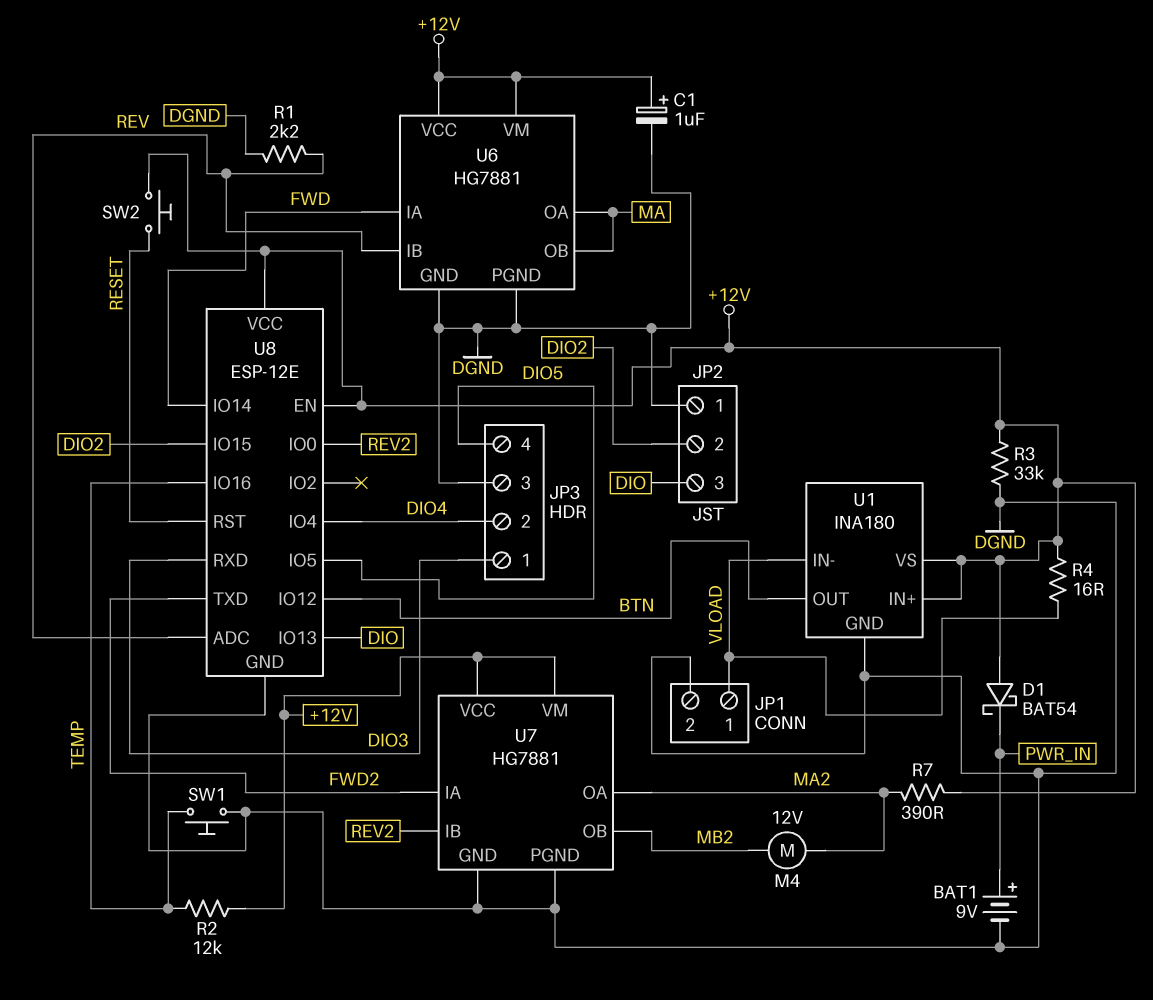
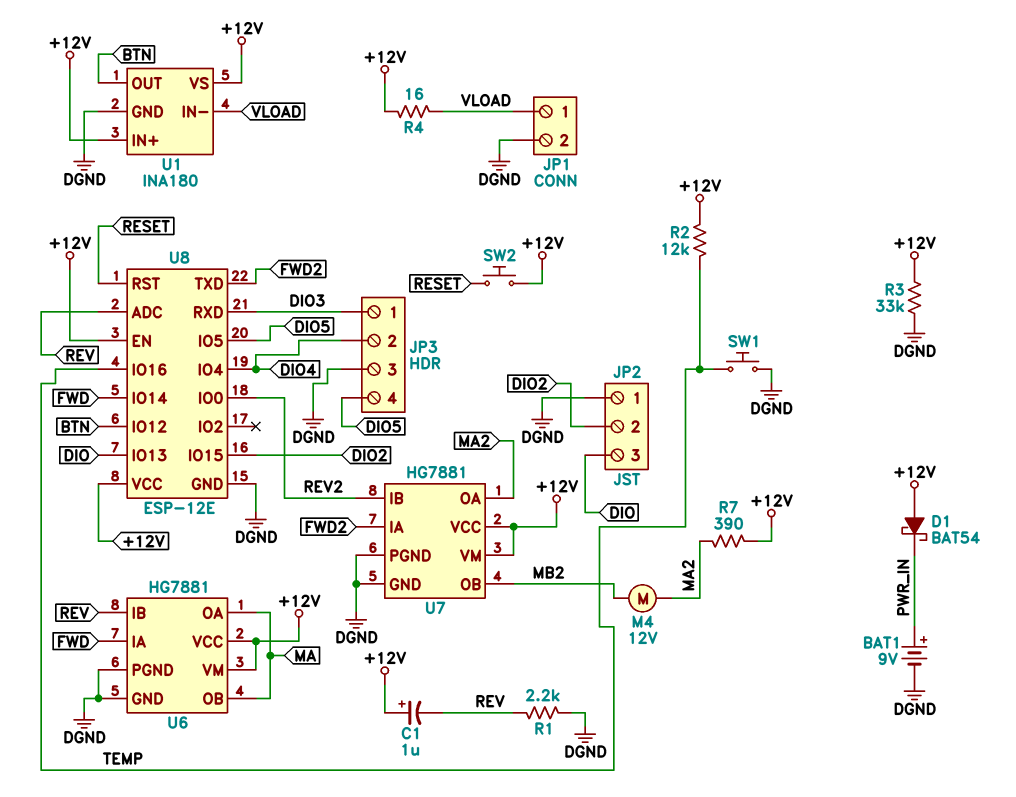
C1: 1uF (plus +12V, minus DGND) -> 1uF (plus +12V, minus REV)

